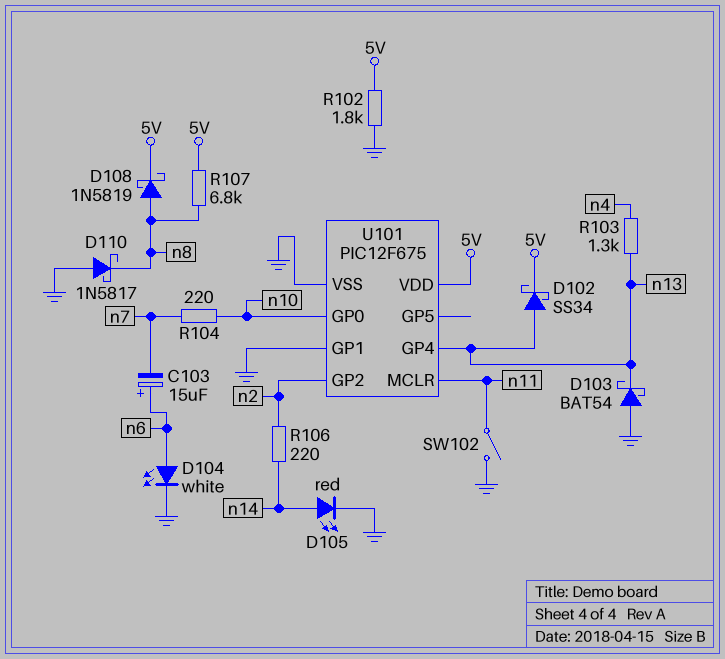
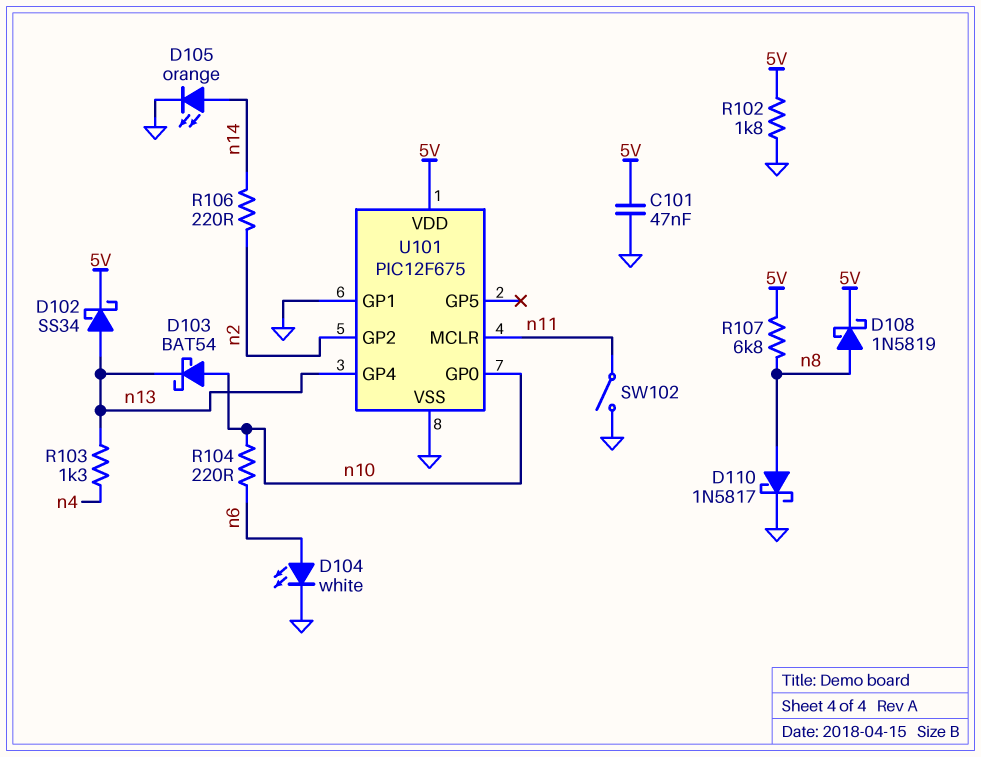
C101: none -> 47nF (5V, GND)
C103: 15uF (plus n6, minus n7) -> none
D103: schottky BAT54 (A GND, K n13) -> schottky BAT54 (A n10, K n13)
D105: LED red (A n14, K GND) -> LED orange (A n14, K GND)
D110: schottky 1N5817 (A GND, K n8) -> schottky 1N5817 (A n8, K GND)
R104: 220 (n7, n10) -> 220 (n6, n10)

